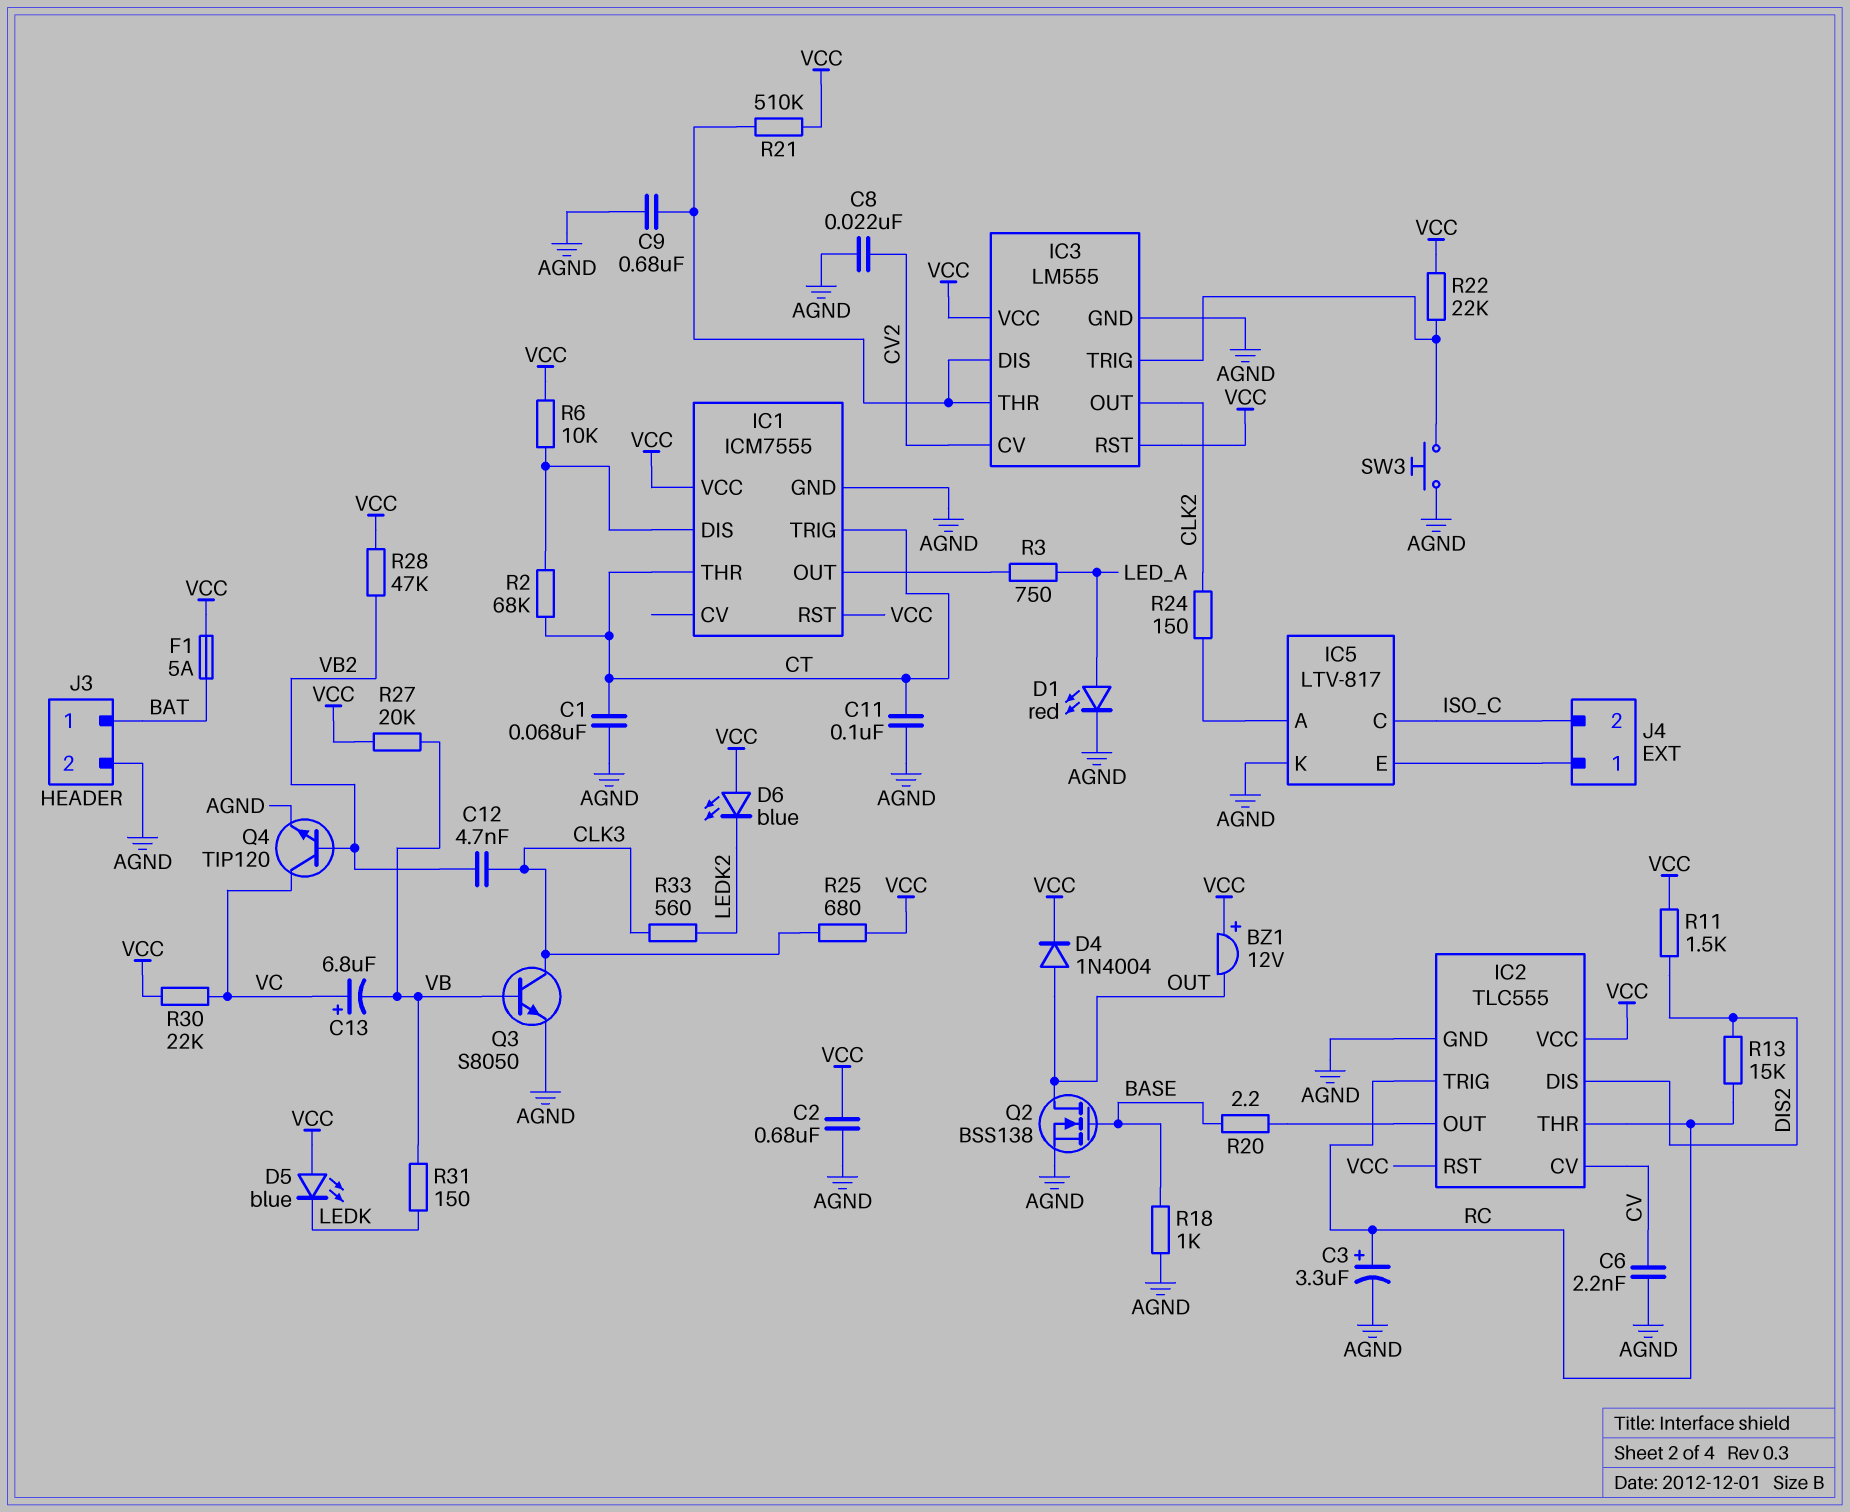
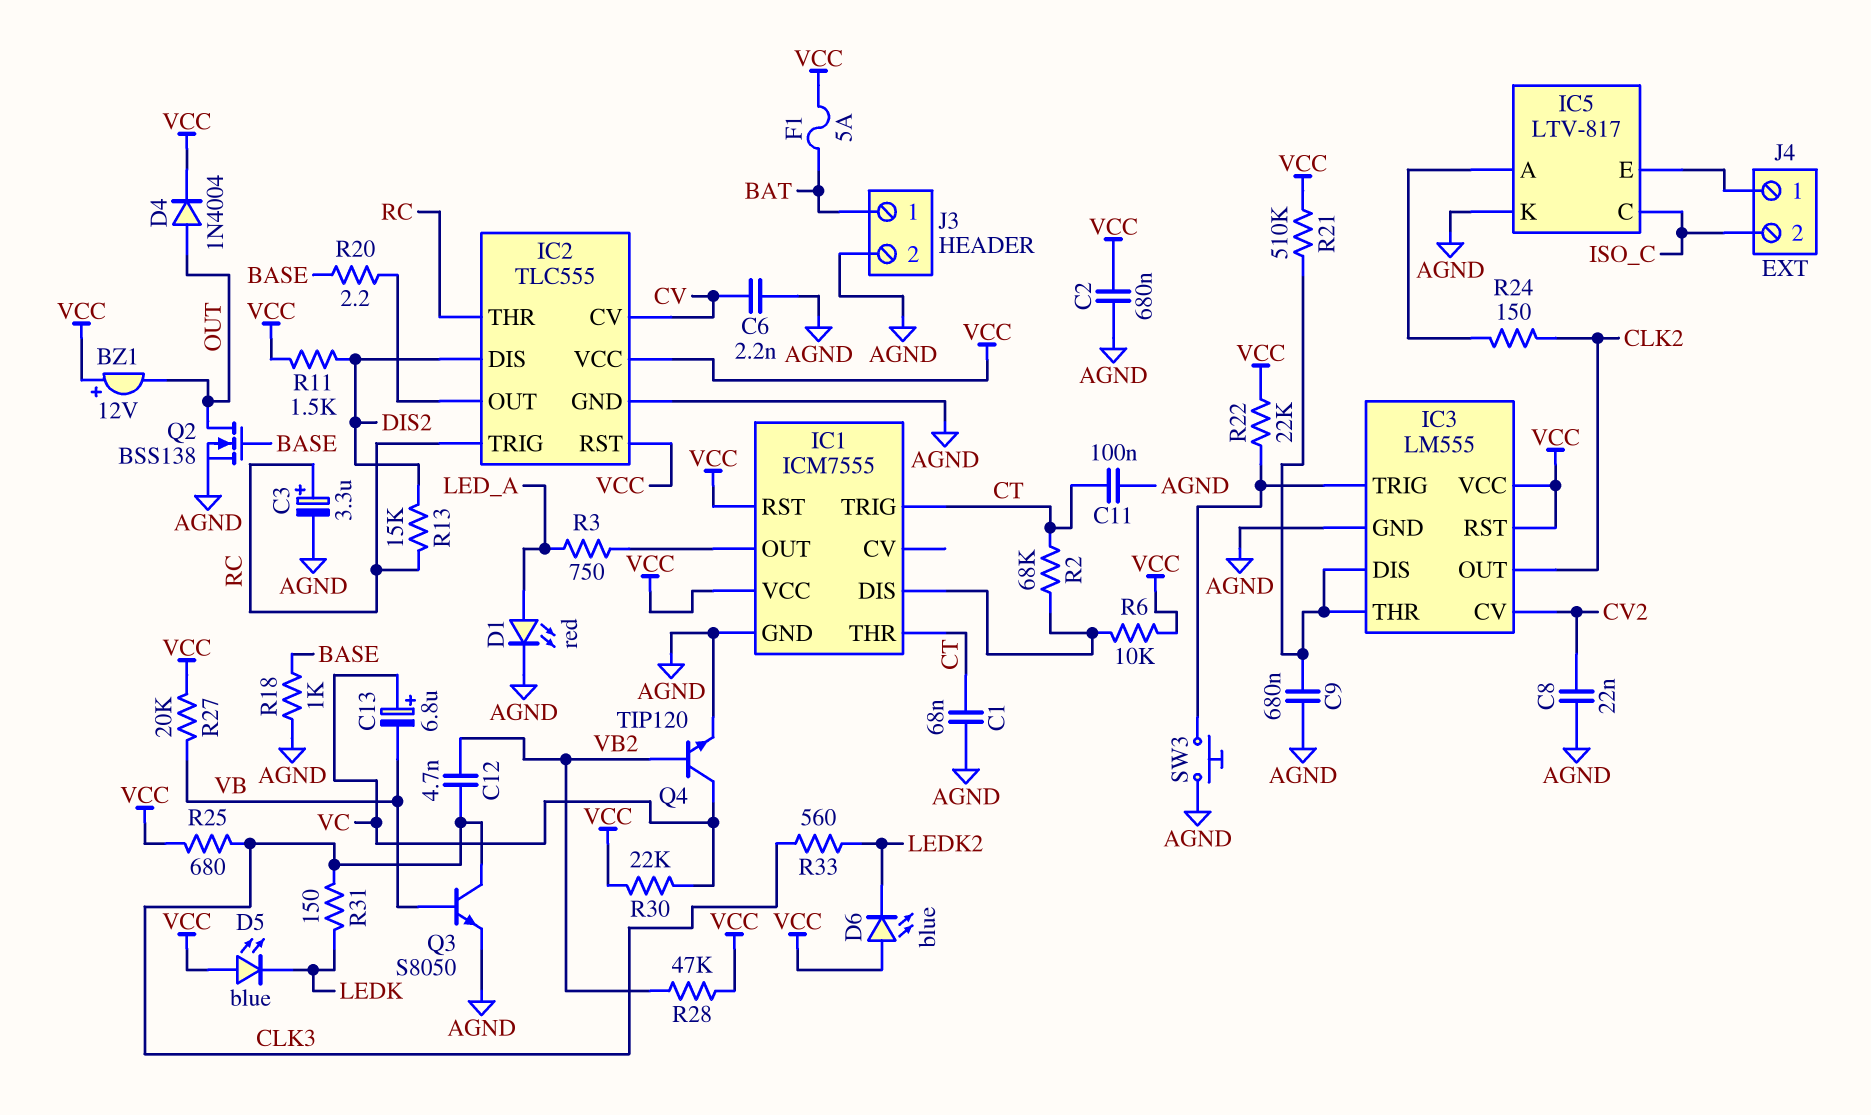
R31: 150 (LEDK, VB) -> 150 (CLK3, LEDK)

